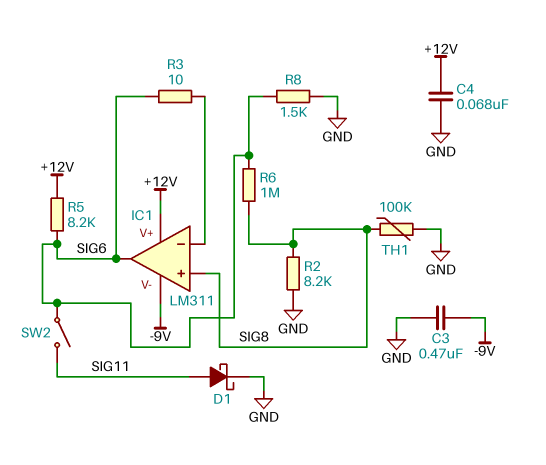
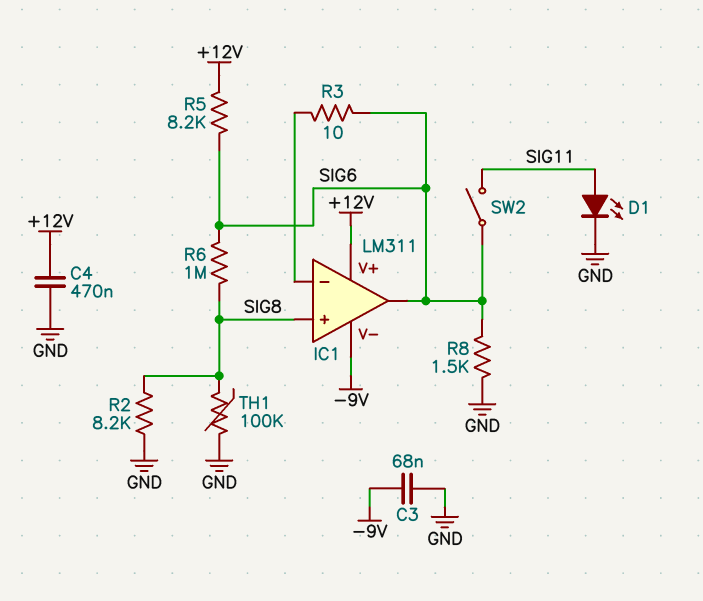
C3: 470nF (-9V, GND) -> 68nF (-9V, GND)
C4: 68nF (+12V, GND) -> 470nF (+12V, GND)
D1: schottky (A SIG11, K GND) -> LED (A SIG11, K GND)

